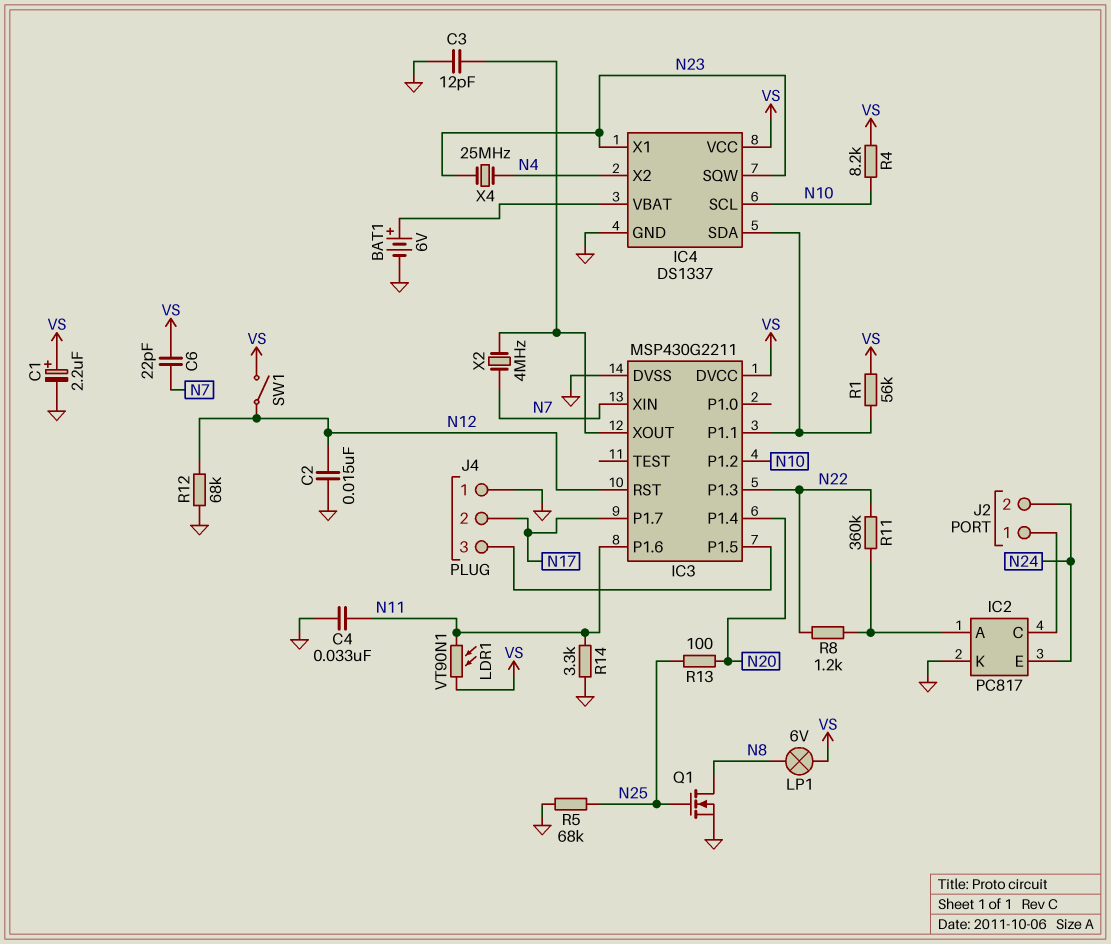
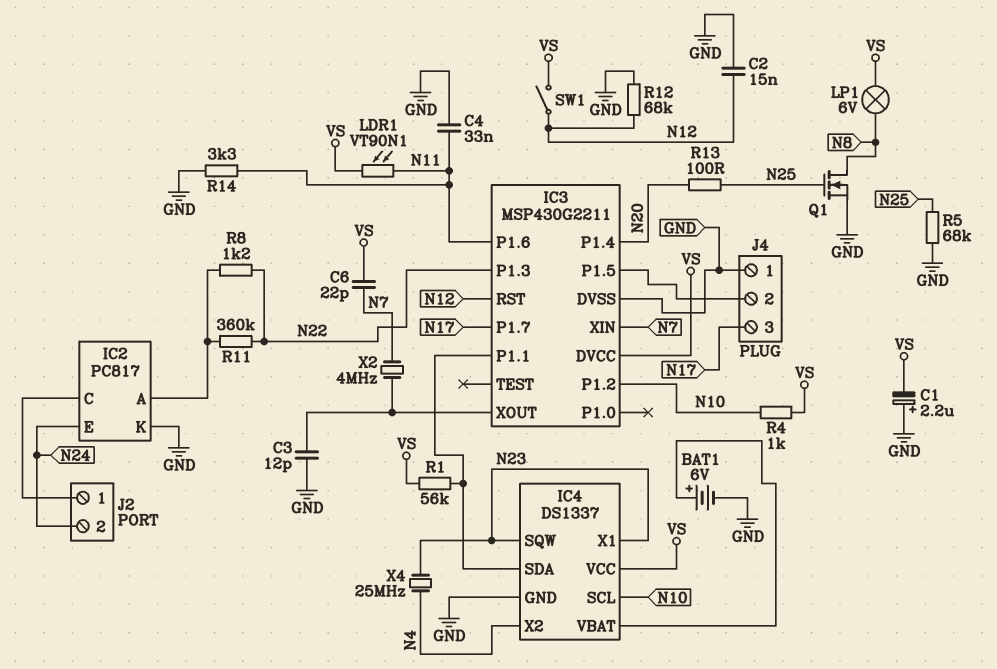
C1: 2.2uF (plus VS, minus GND) -> 2.2uF (plus GND, minus VS)
J4 pin 2: N17 -> IC3/P1.5
J4 pin 3: IC3/P1.5 -> N17
R4: 8.2k (N10, VS) -> 1k (N10, VS)

